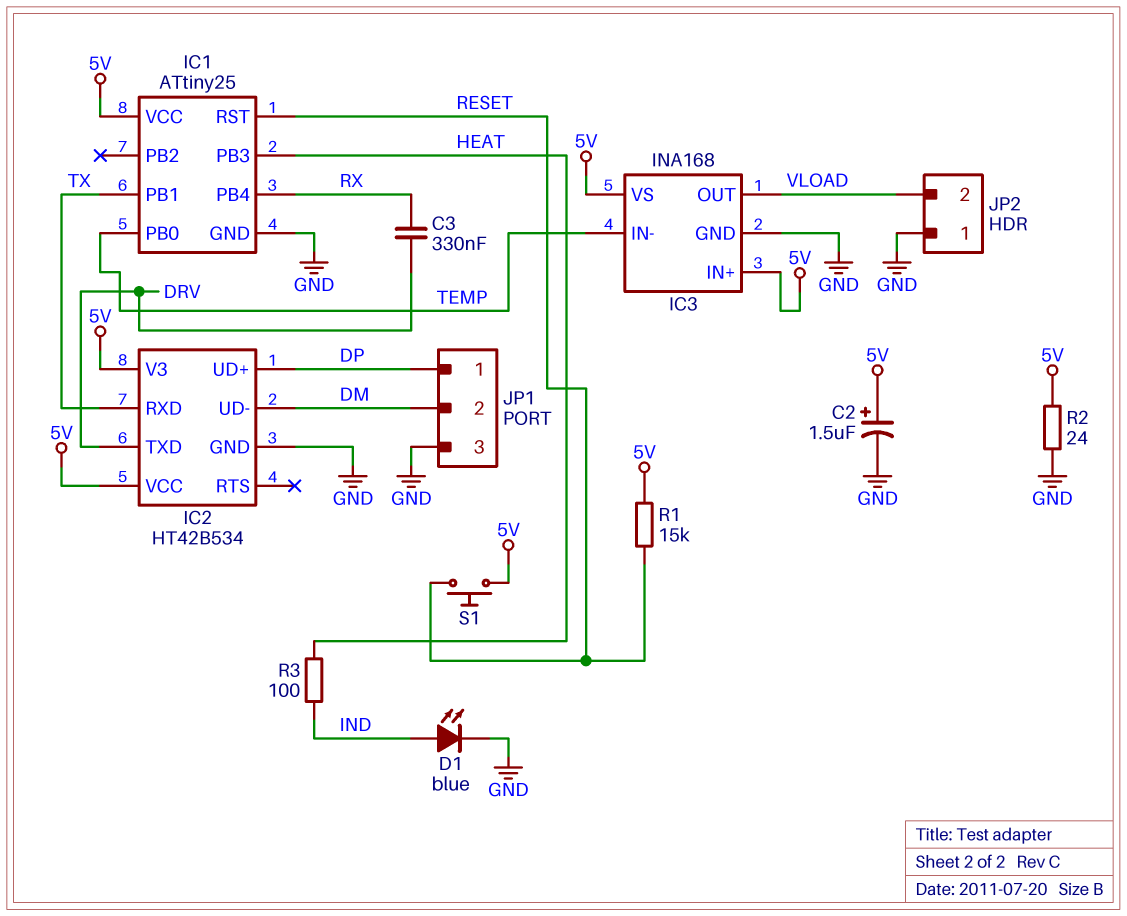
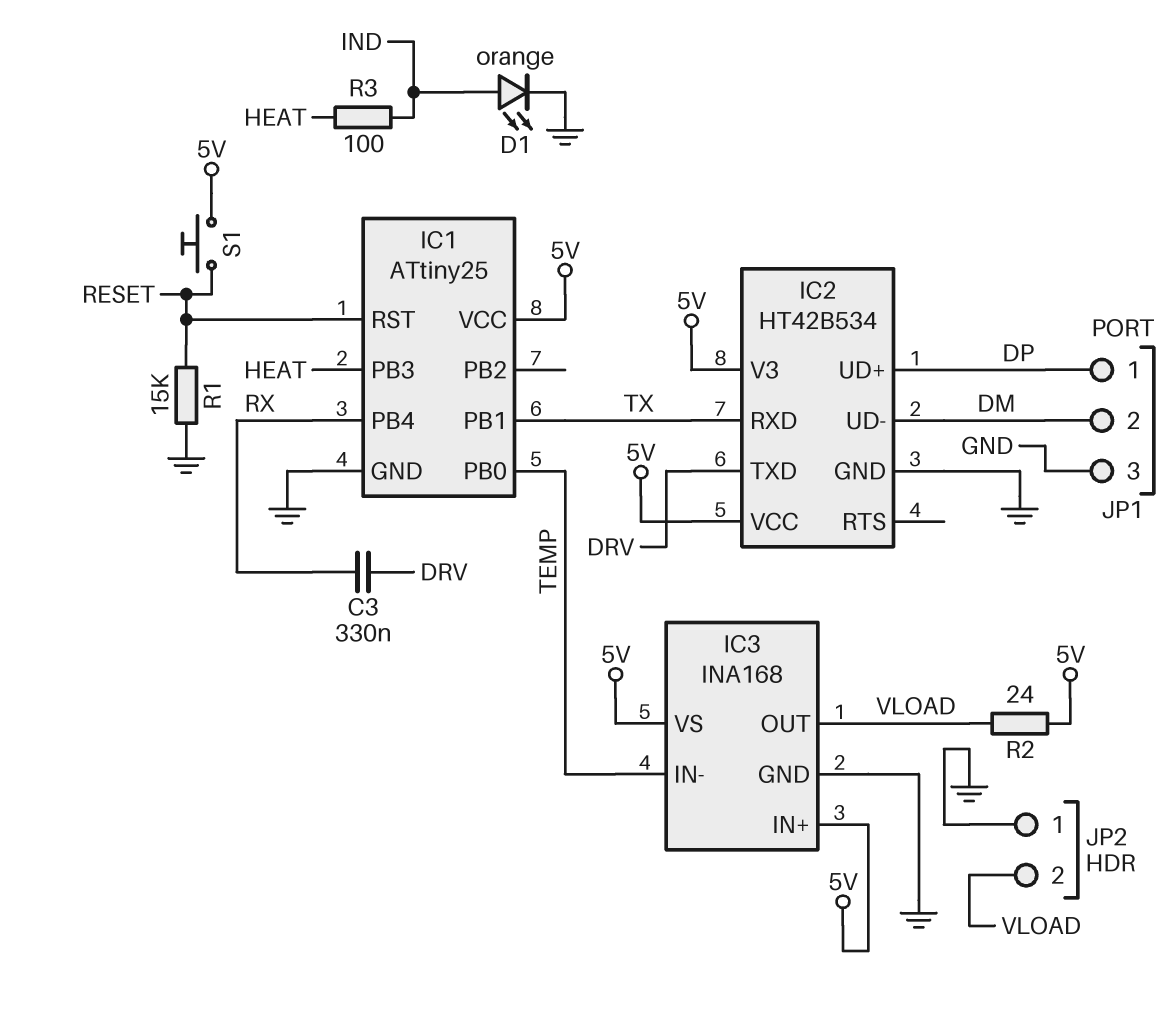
C2: 1.5uF (plus 5V, minus GND) -> none
D1: LED blue (A IND, K GND) -> LED orange (A IND, K GND)
R1: 15k (5V, RESET) -> 15k (GND, RESET)
R2: 24 (5V, GND) -> 24 (5V, VLOAD)

